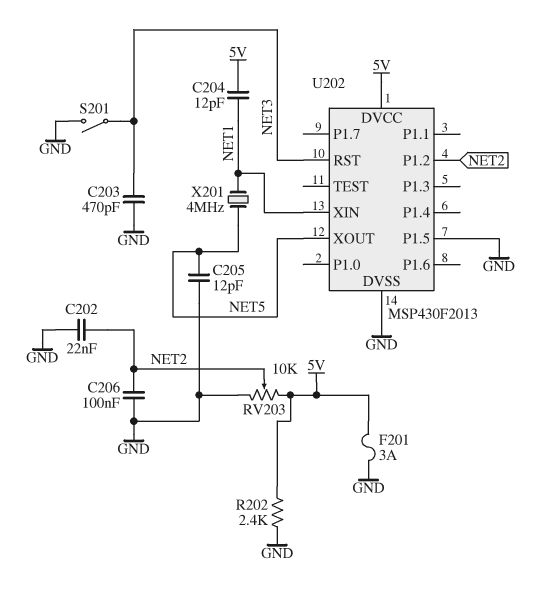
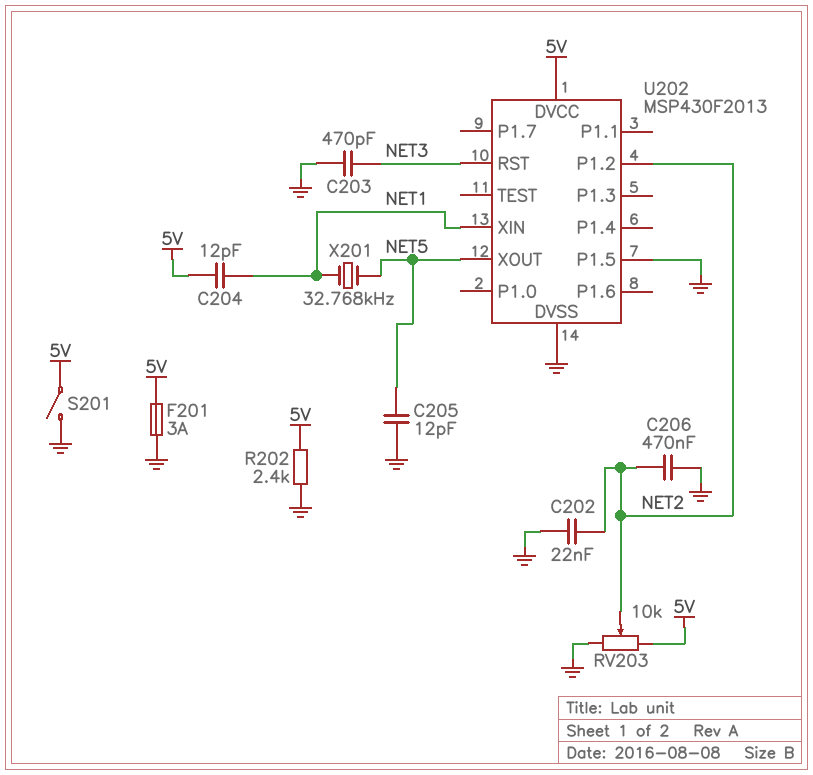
C206: 100nF (GND, NET2) -> 470nF (GND, NET2)
S201: switch (GND, NET3) -> switch (5V, GND)
X201: 4MHz (NET1, NET5) -> 32.768kHz (NET1, NET5)

